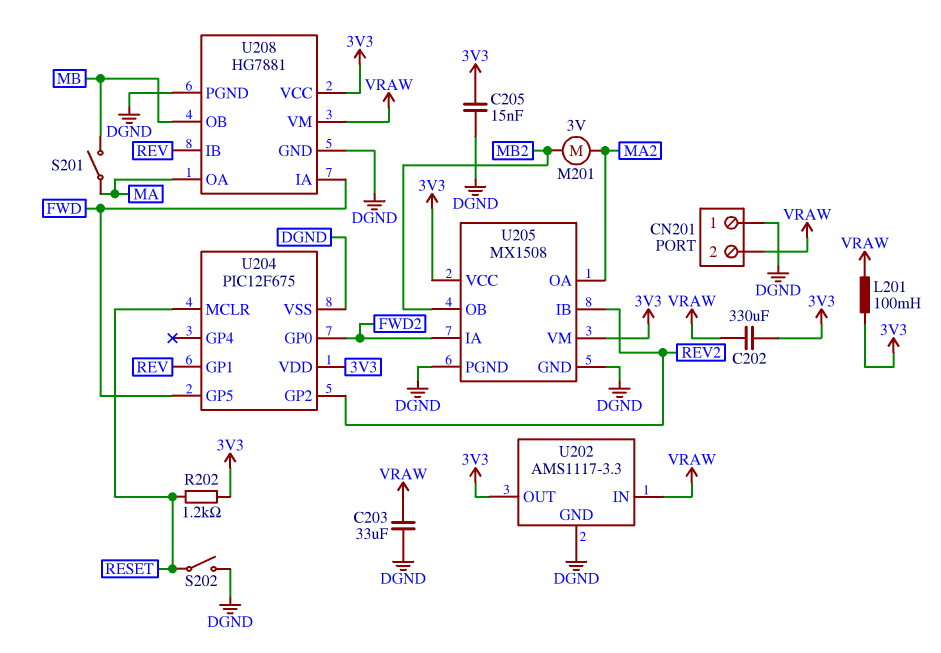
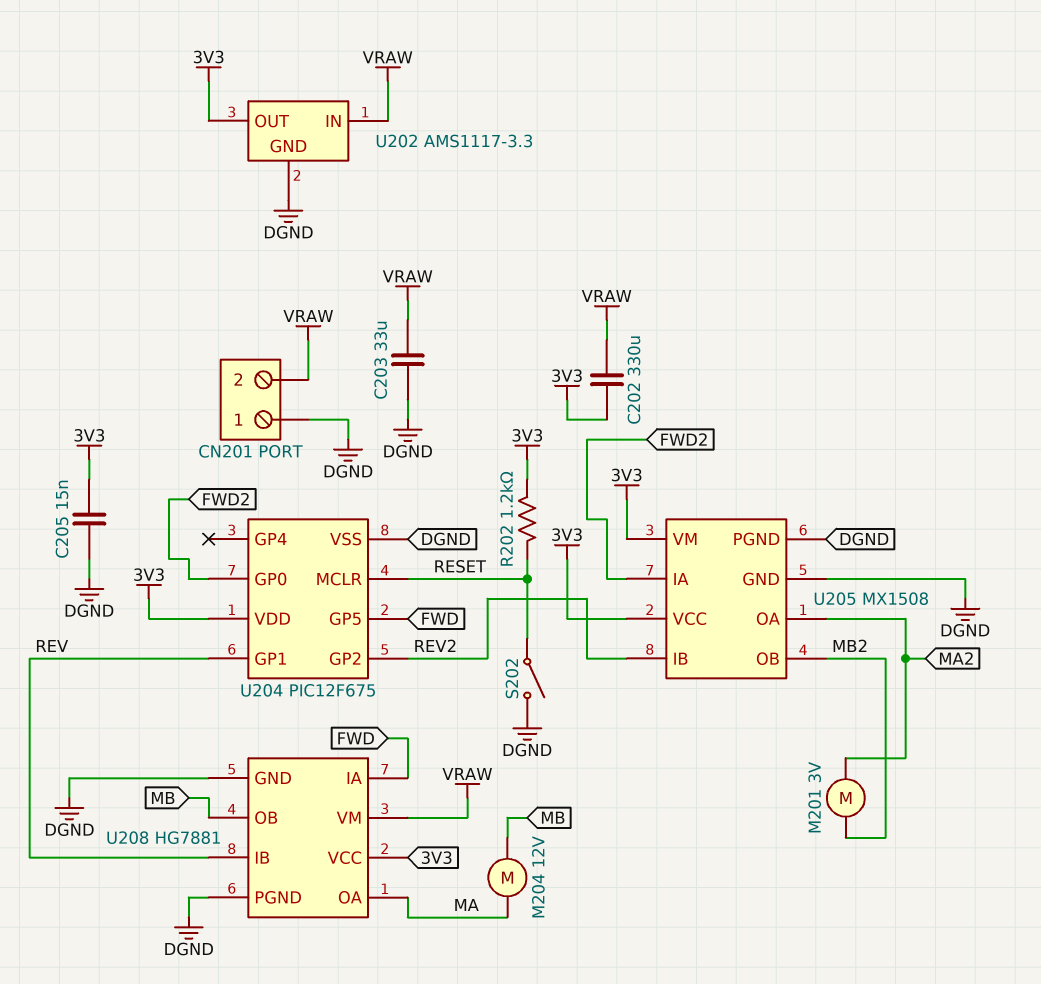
L201: 100mH (3V3, VRAW) -> none
M204: none -> motor 12V (MA, MB)
S201: switch (MA, MB) -> none

